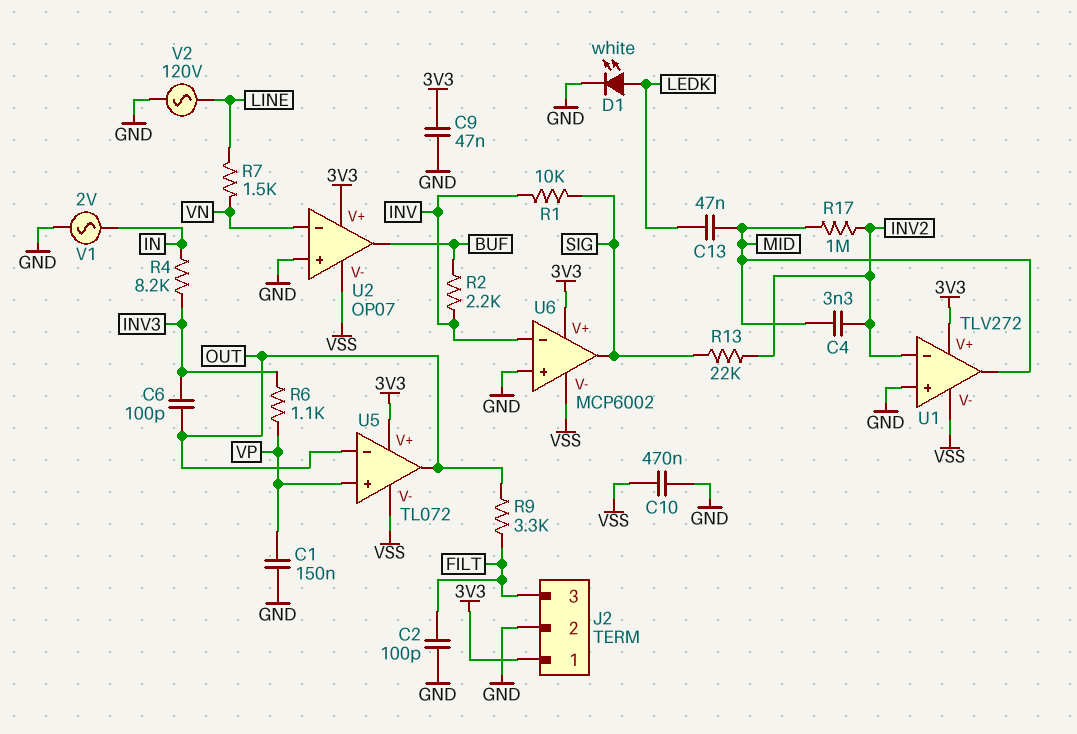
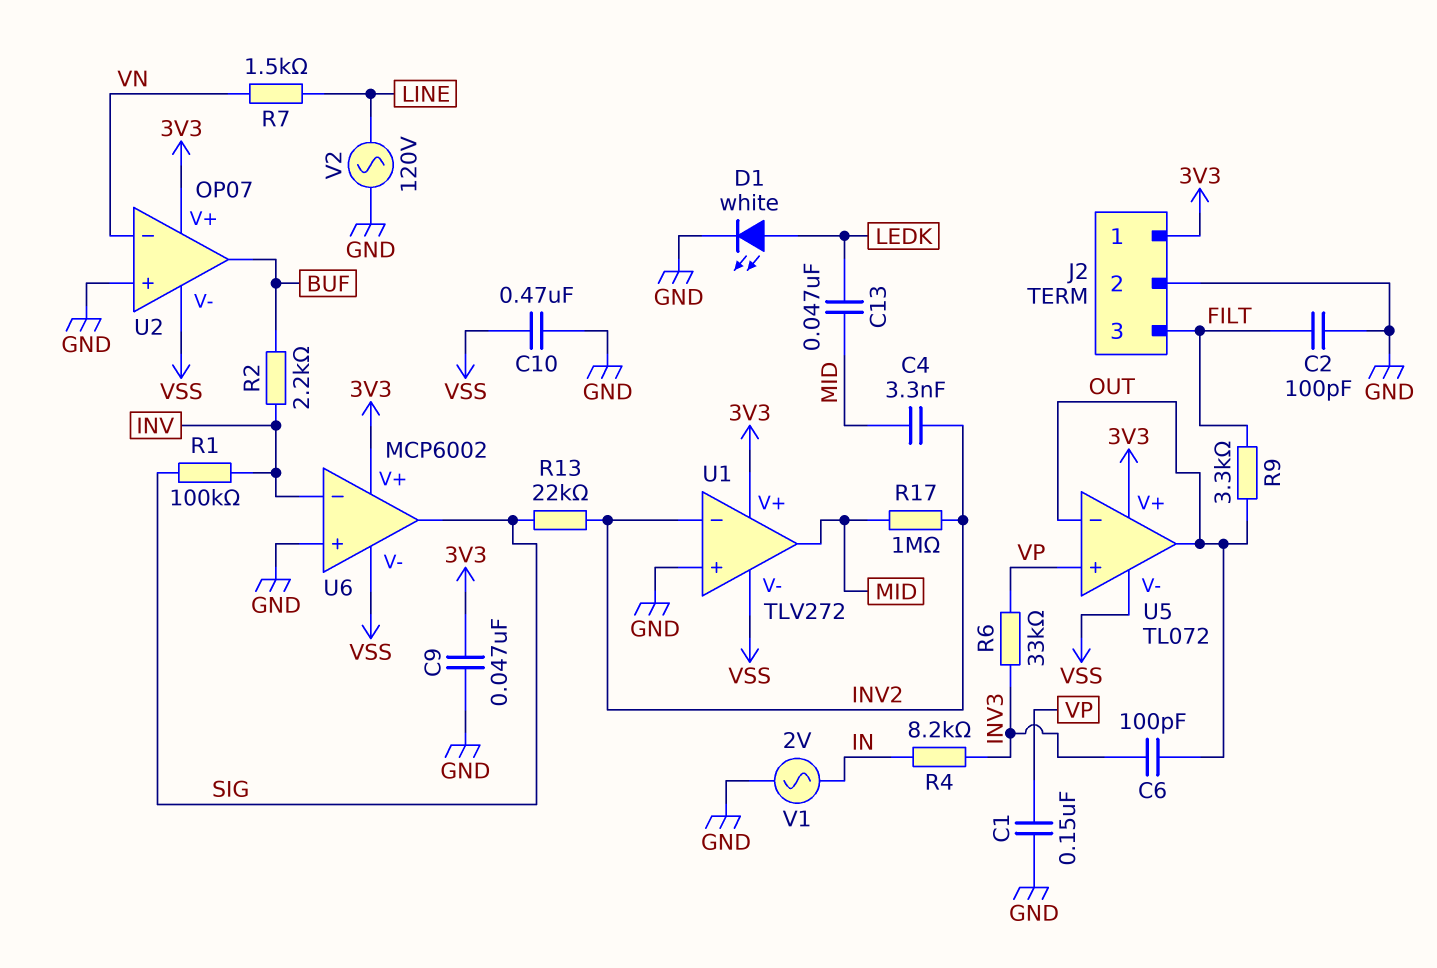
R1: 10k (INV, SIG) -> 100k (INV, SIG)
R6: 1.1k (INV3, VP) -> 33k (INV3, VP)

